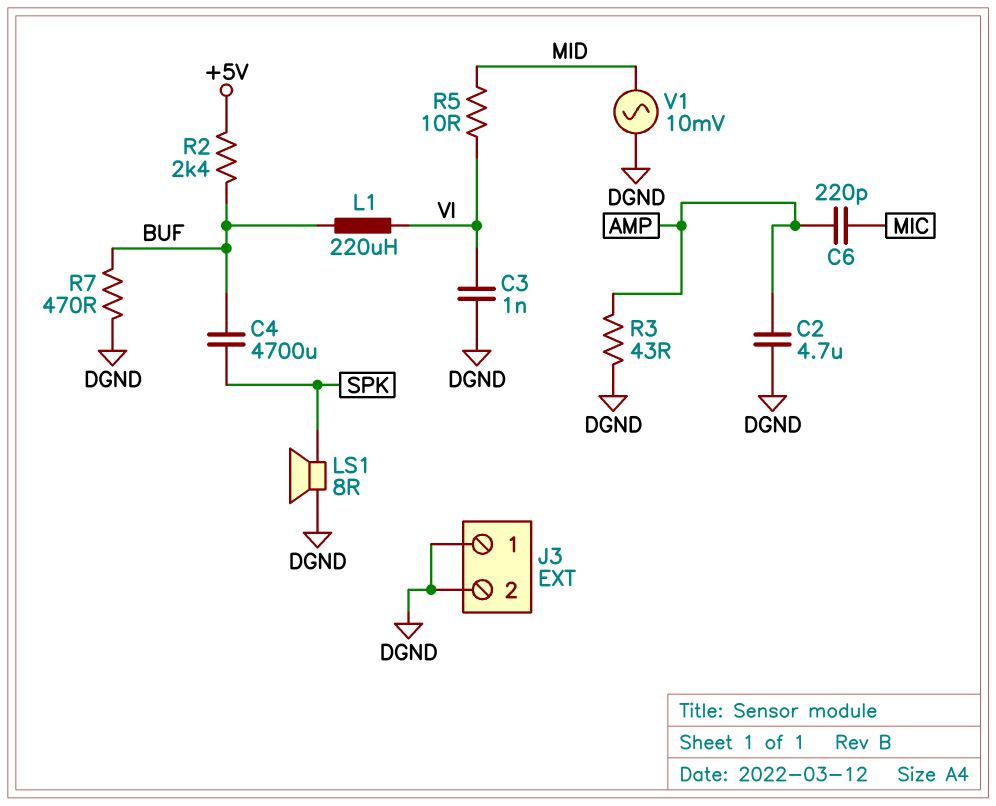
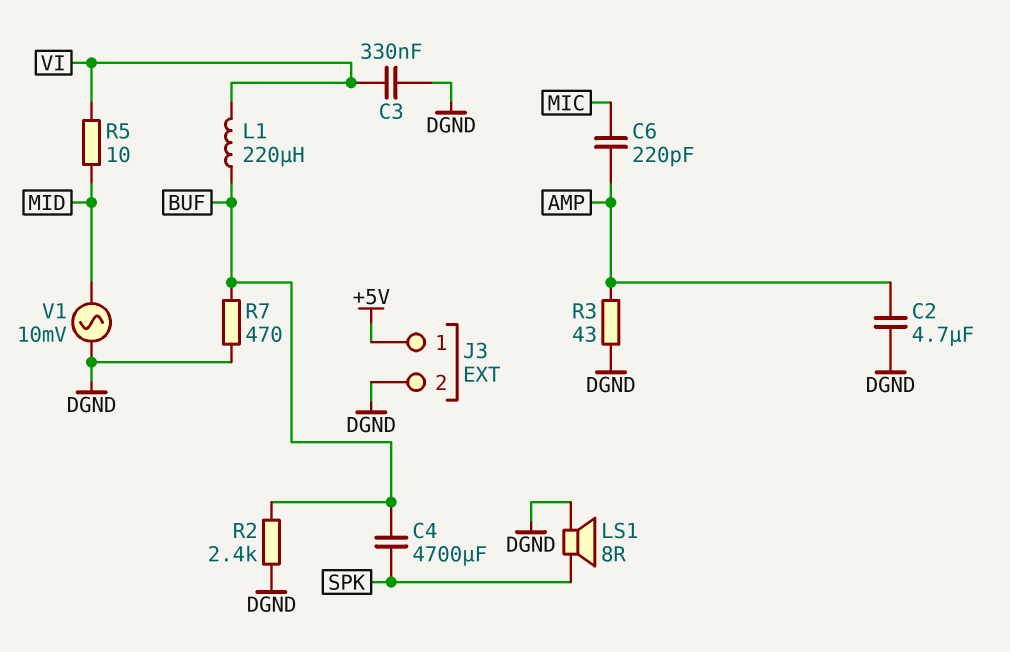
C3: 1nF (DGND, VI) -> 330nF (DGND, VI)
J3 pin 1: DGND -> +5V
R2: 2.4k (+5V, BUF) -> 2.4k (BUF, DGND)

